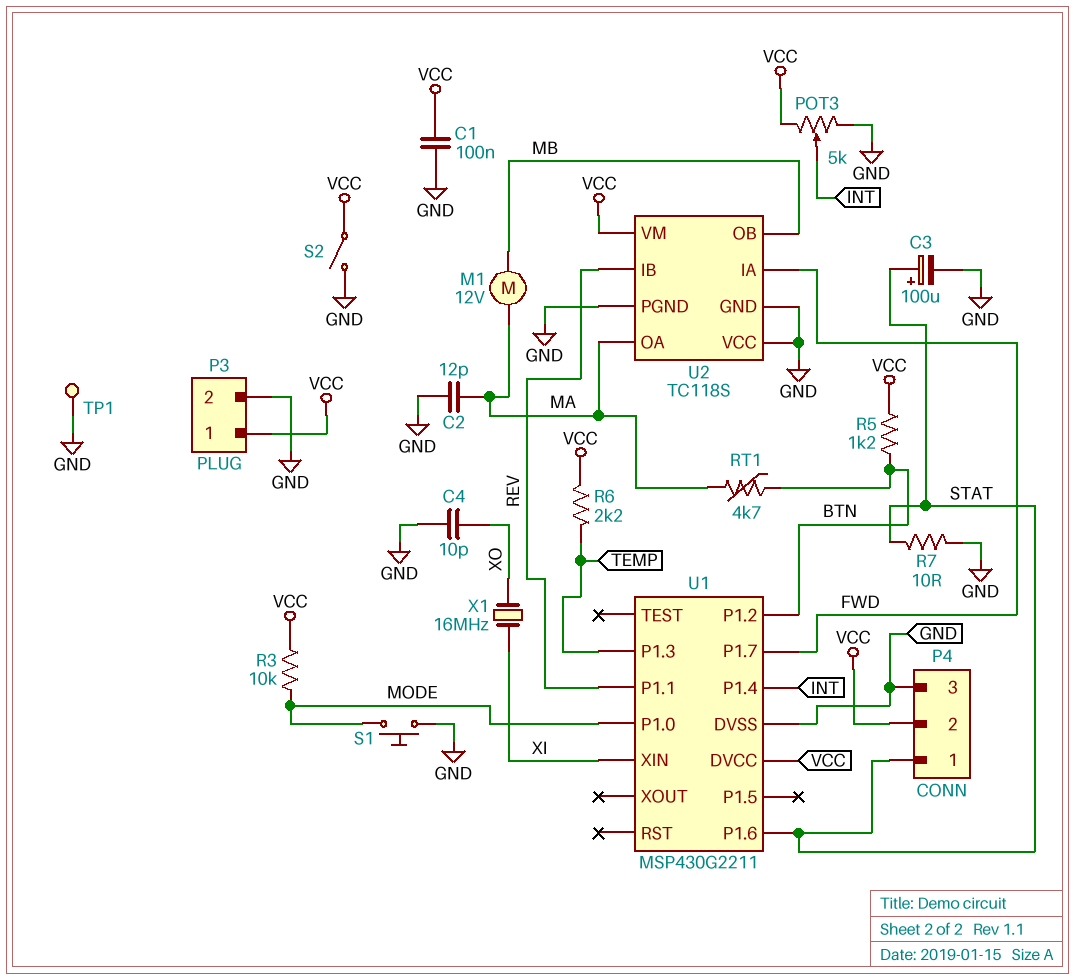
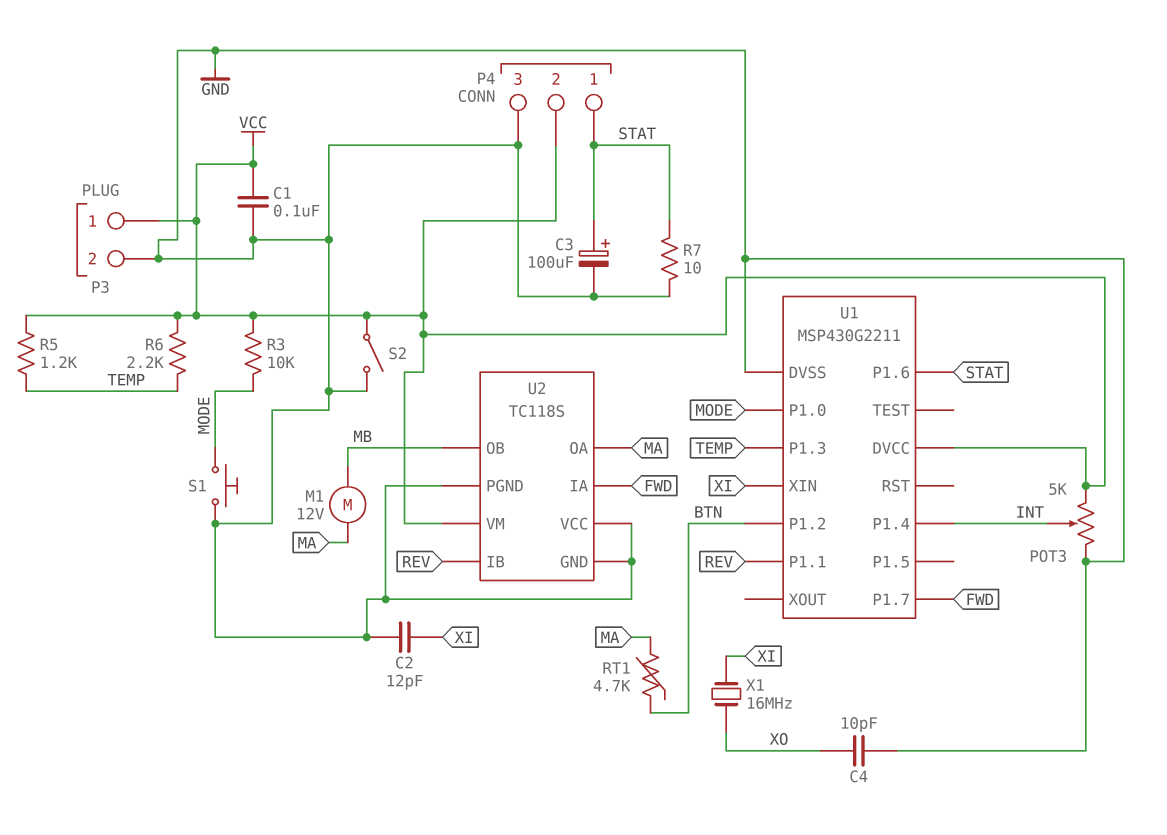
C2: 12pF (GND, MA) -> 12pF (GND, XI)
R5: 1.2k (BTN, VCC) -> 1.2k (TEMP, VCC)
TP1: test point (GND) -> none

